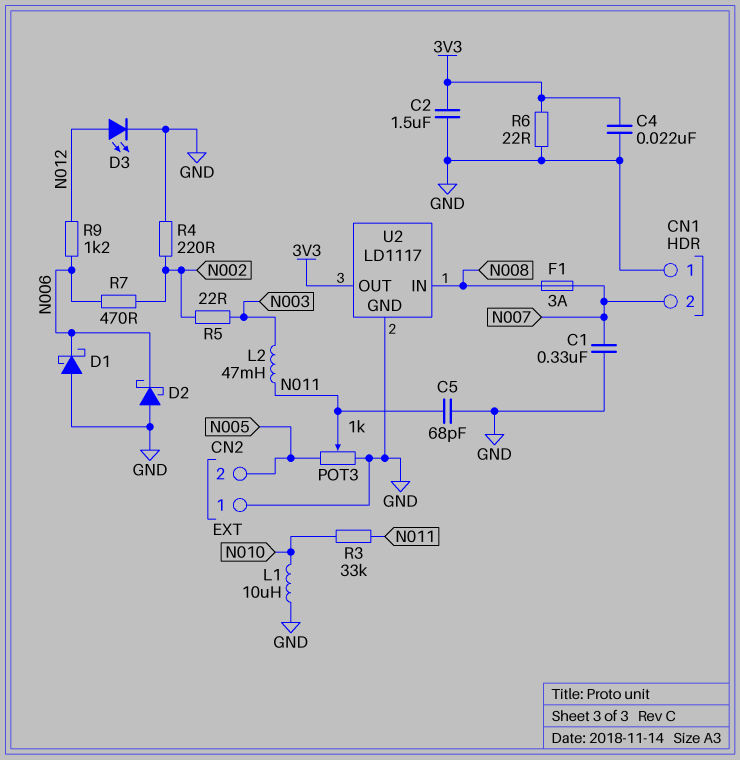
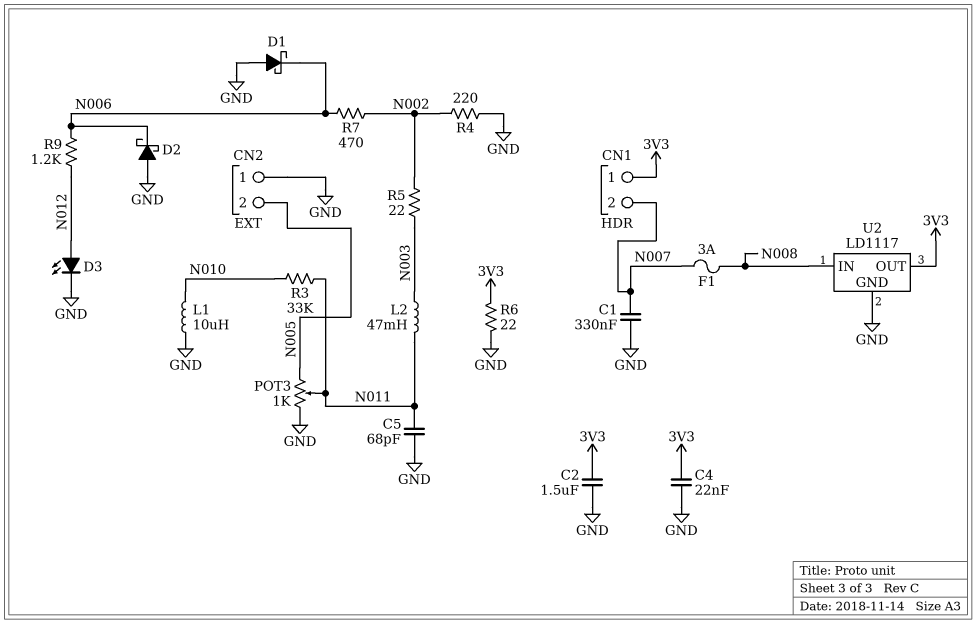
CN1 pin 1: GND -> 3V3

